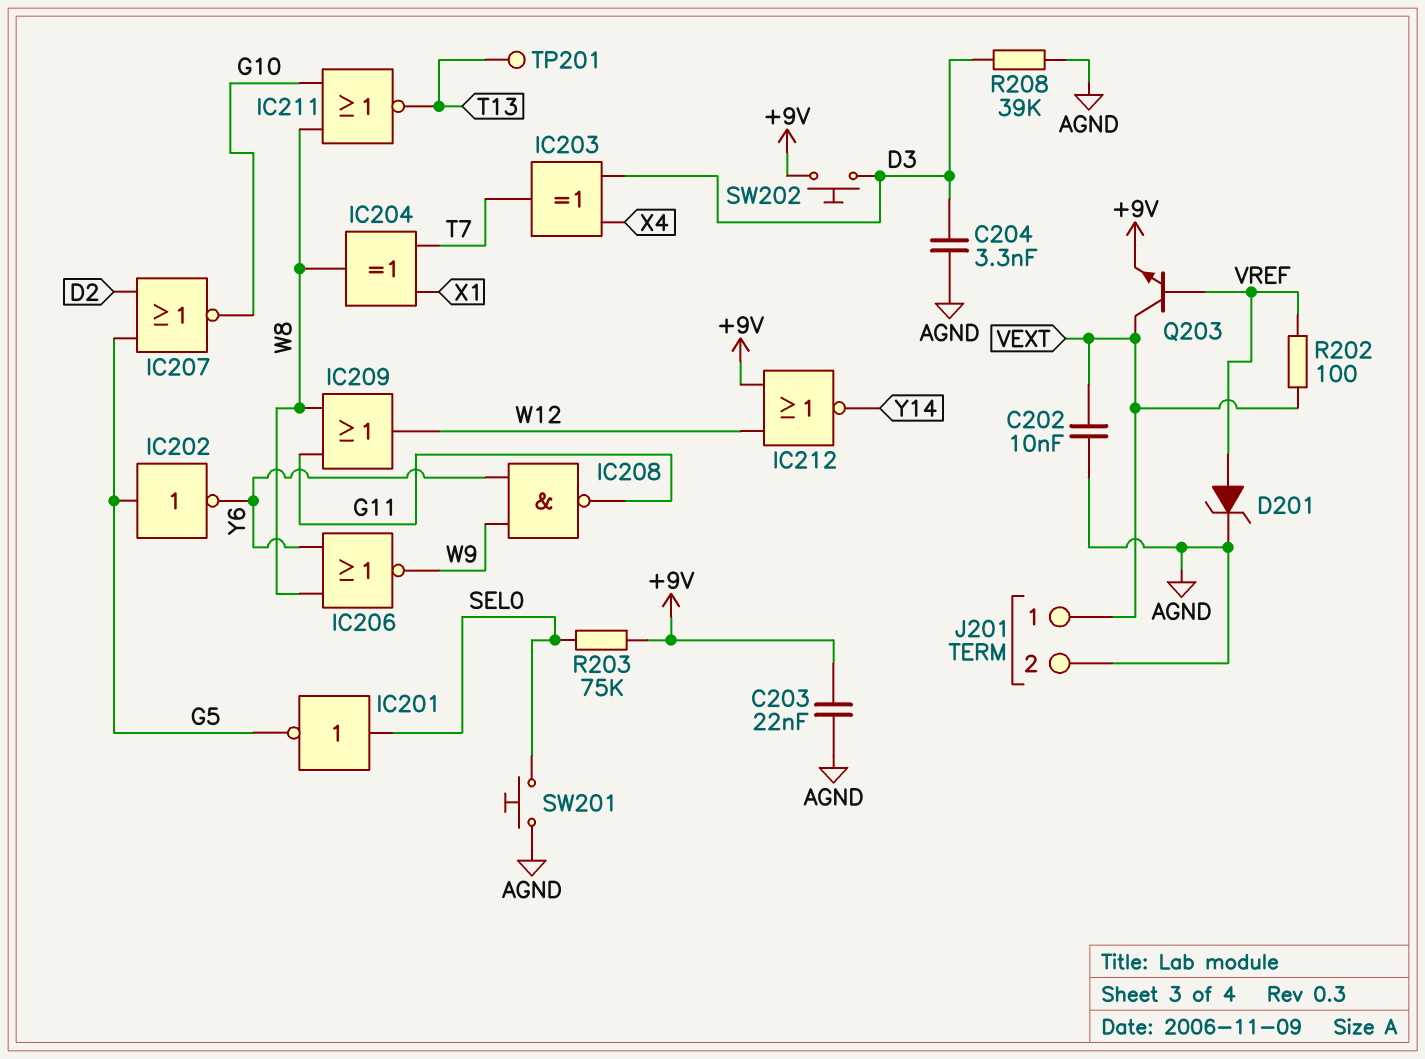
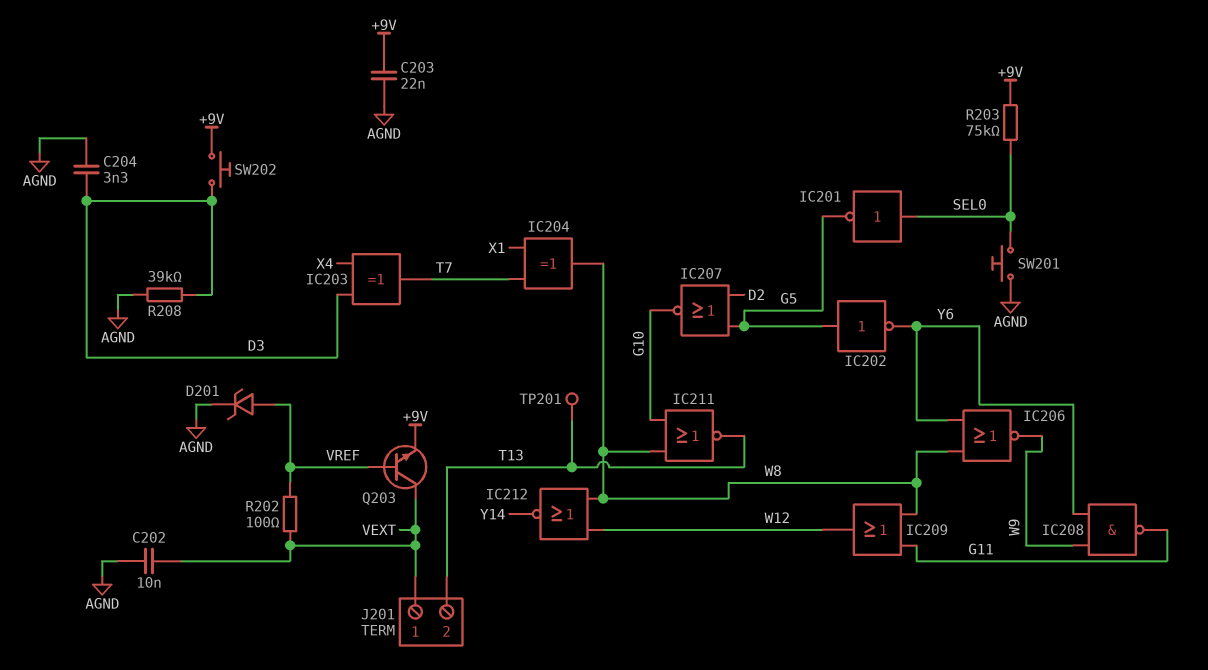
IC212: NOR (in +9V, in W12, out Y14) -> NOR (in W8, in W12, out Y14)
J201 pin 2: AGND -> T13

